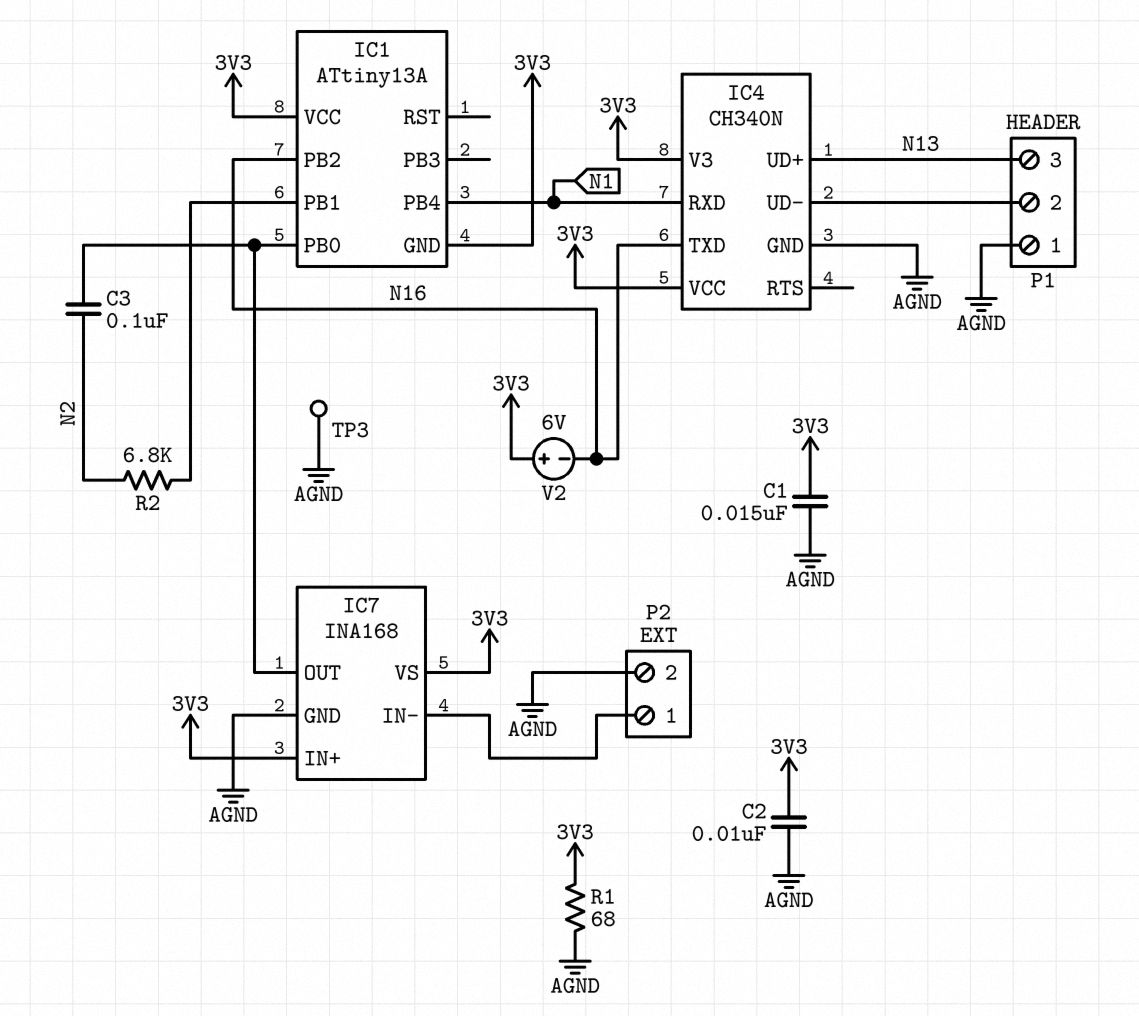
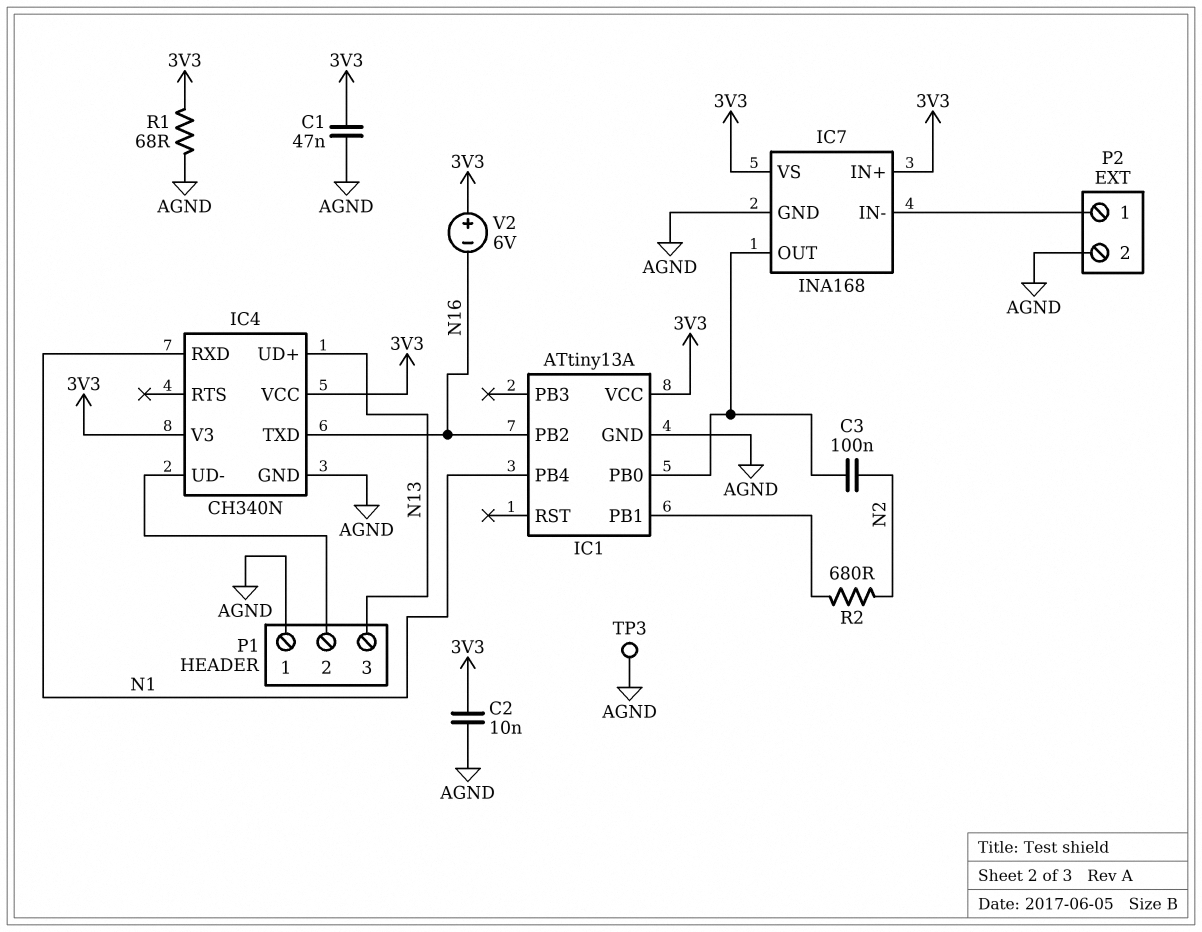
C1: 15nF (3V3, AGND) -> 47nF (3V3, AGND)
IC1 pin GND: 3V3 -> AGND
R2: 6.8k (IC1/PB1, N2) -> 680 (IC1/PB1, N2)

